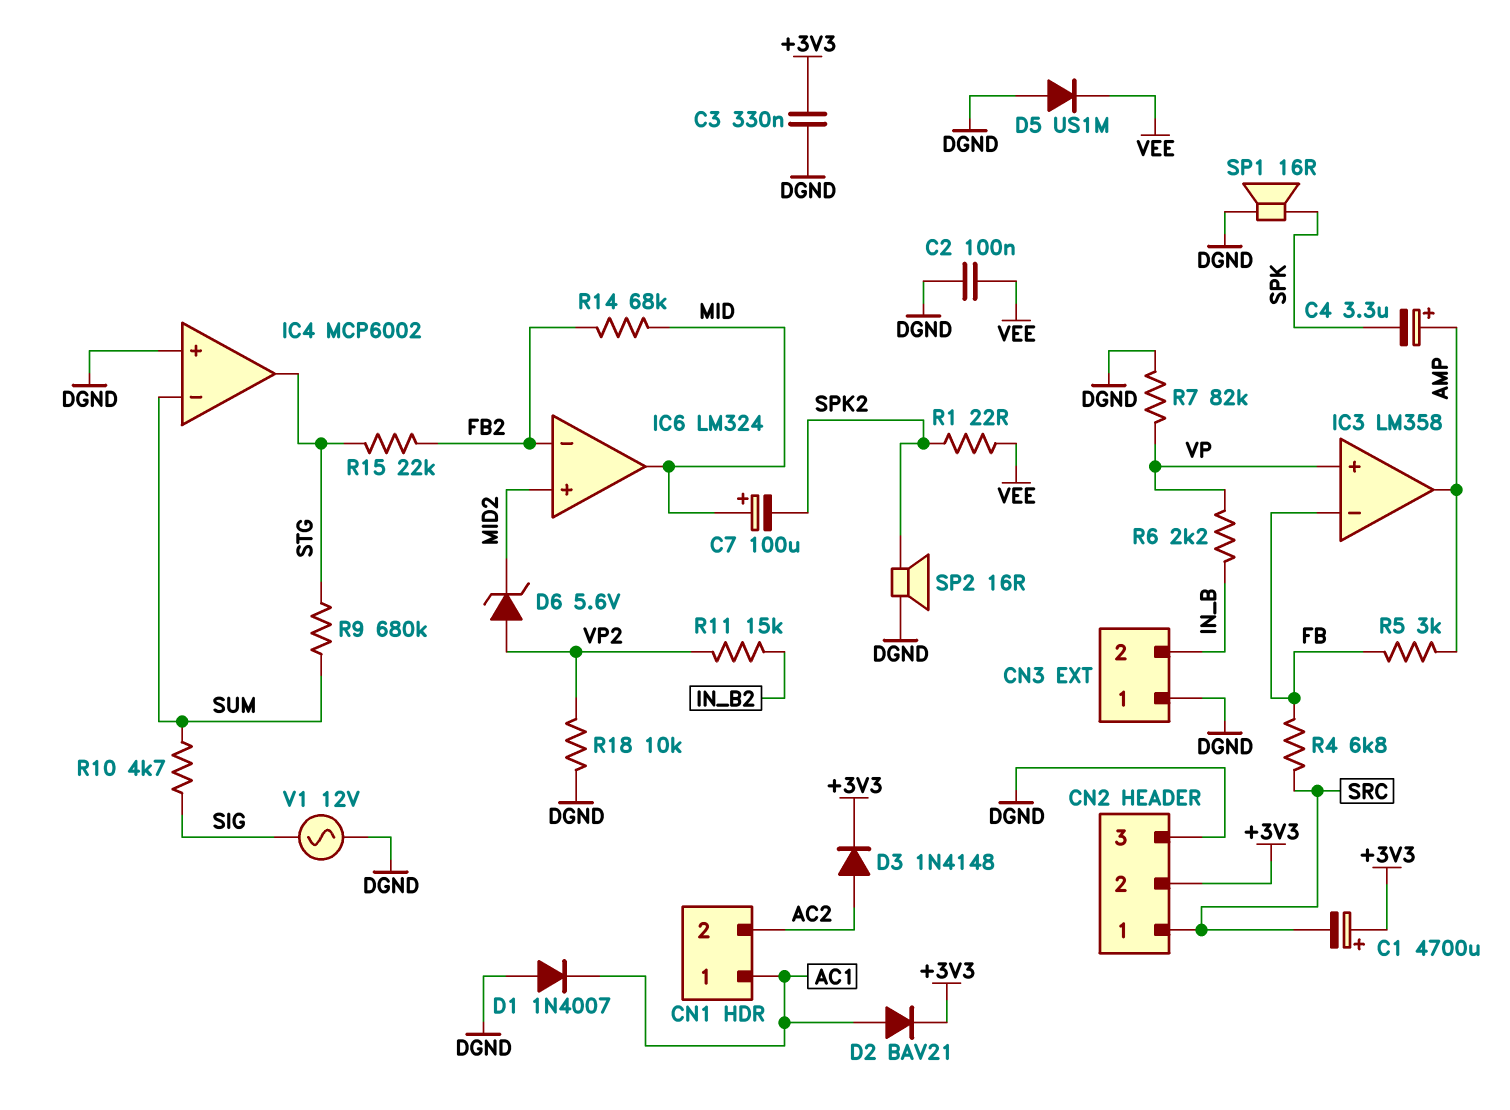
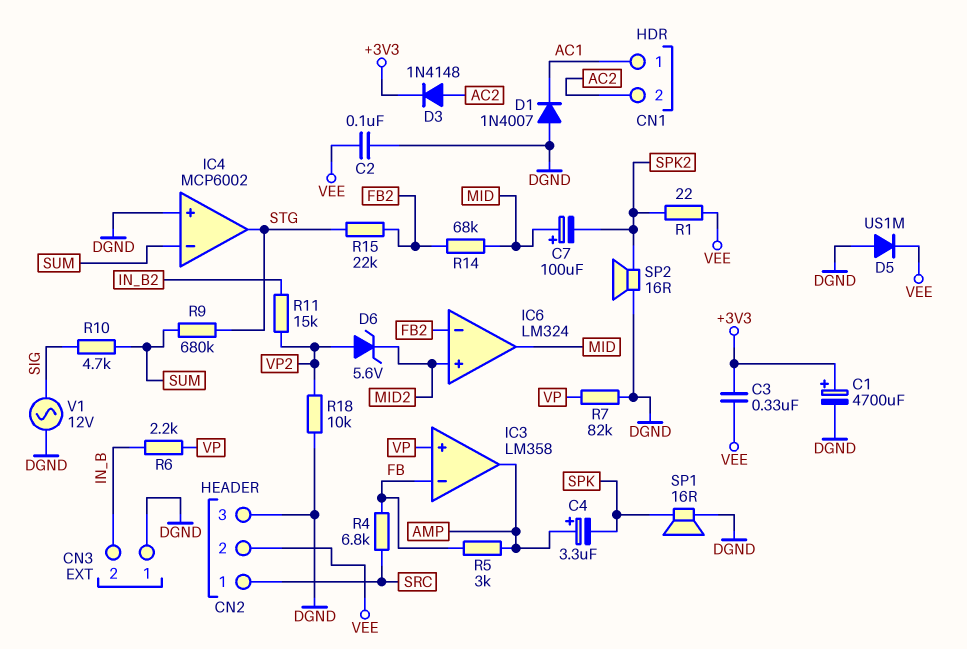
C1: 4700uF (plus +3V3, minus SRC) -> 4700uF (plus +3V3, minus DGND)
C3: 330nF (+3V3, DGND) -> 330nF (+3V3, VEE)
CN2 pin 2: +3V3 -> VEE
D2: diode BAV21 (A AC1, K +3V3) -> none

